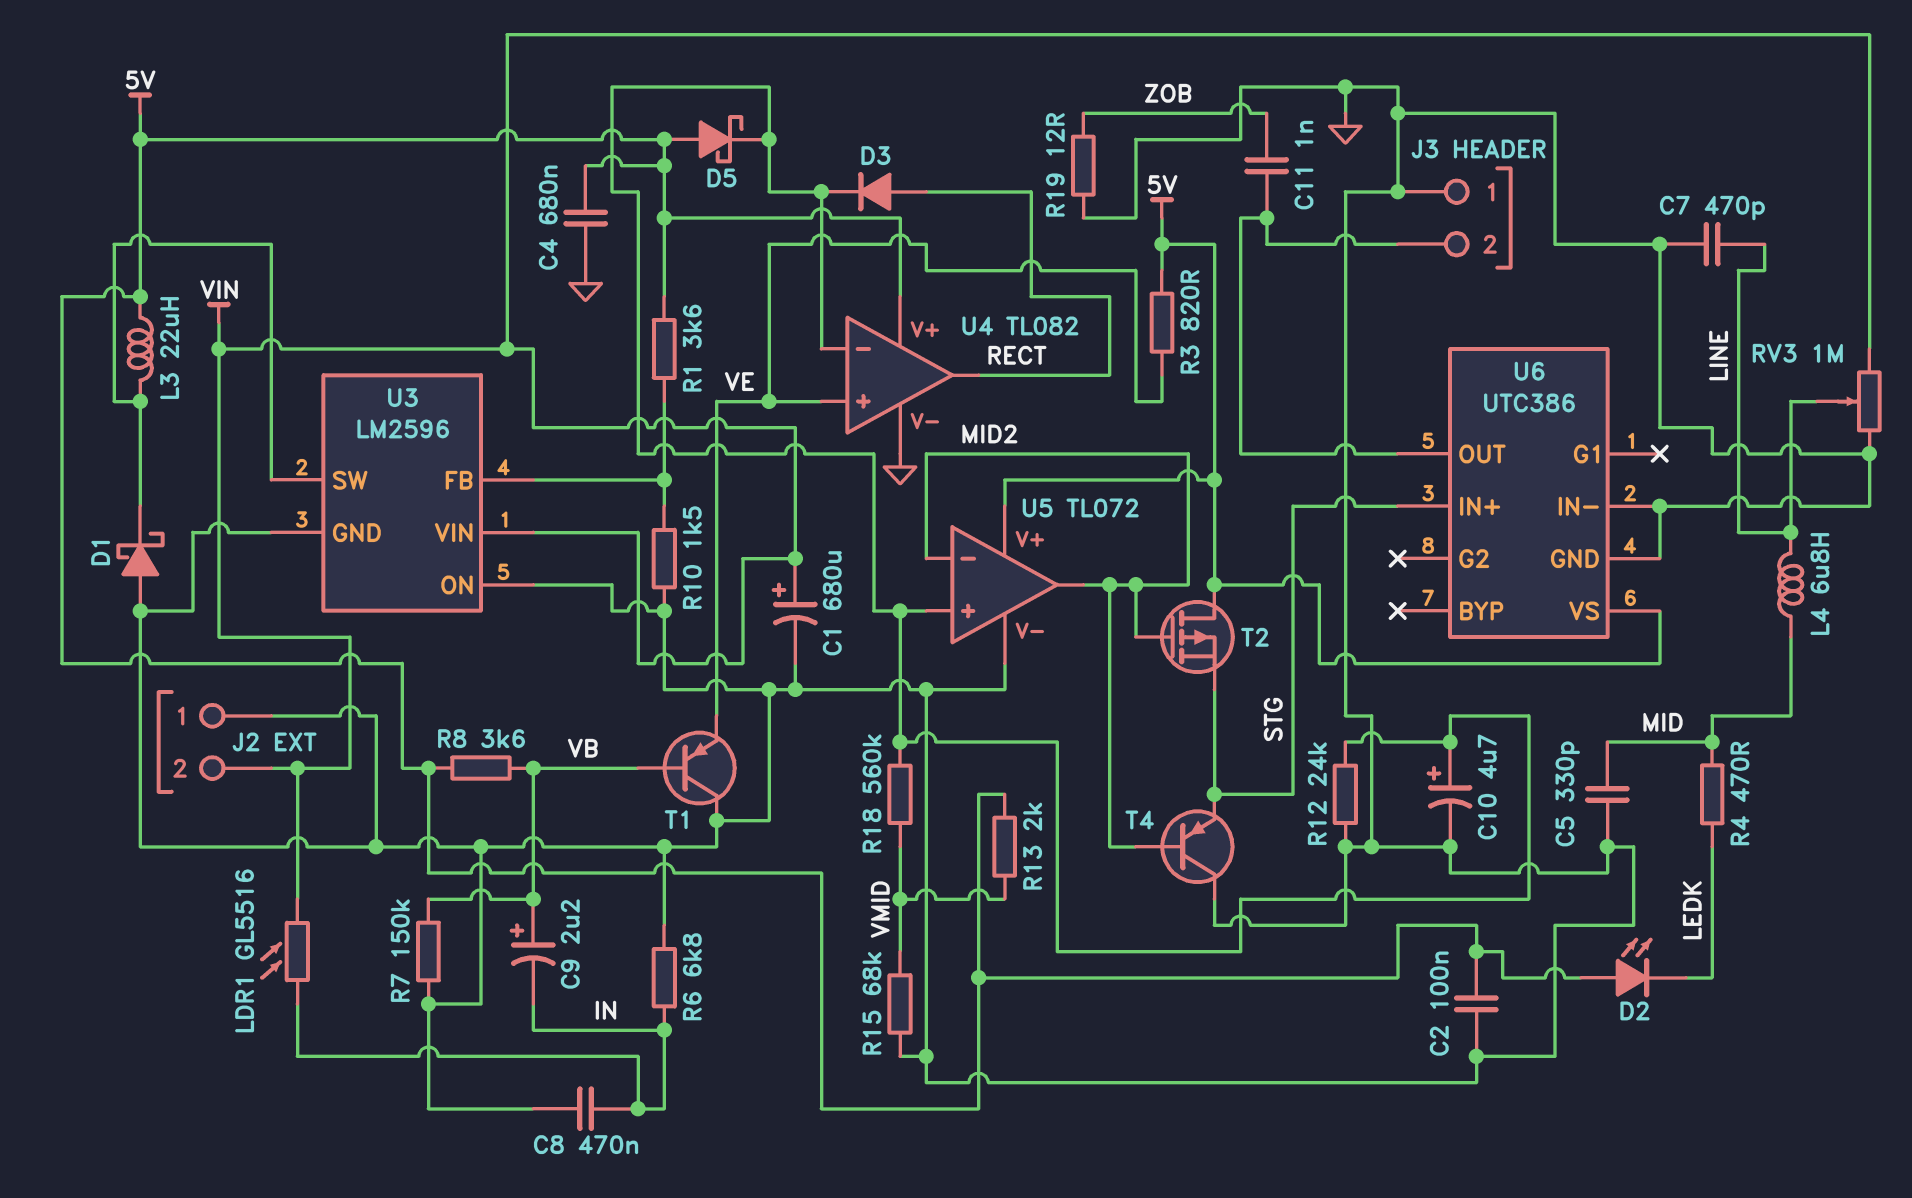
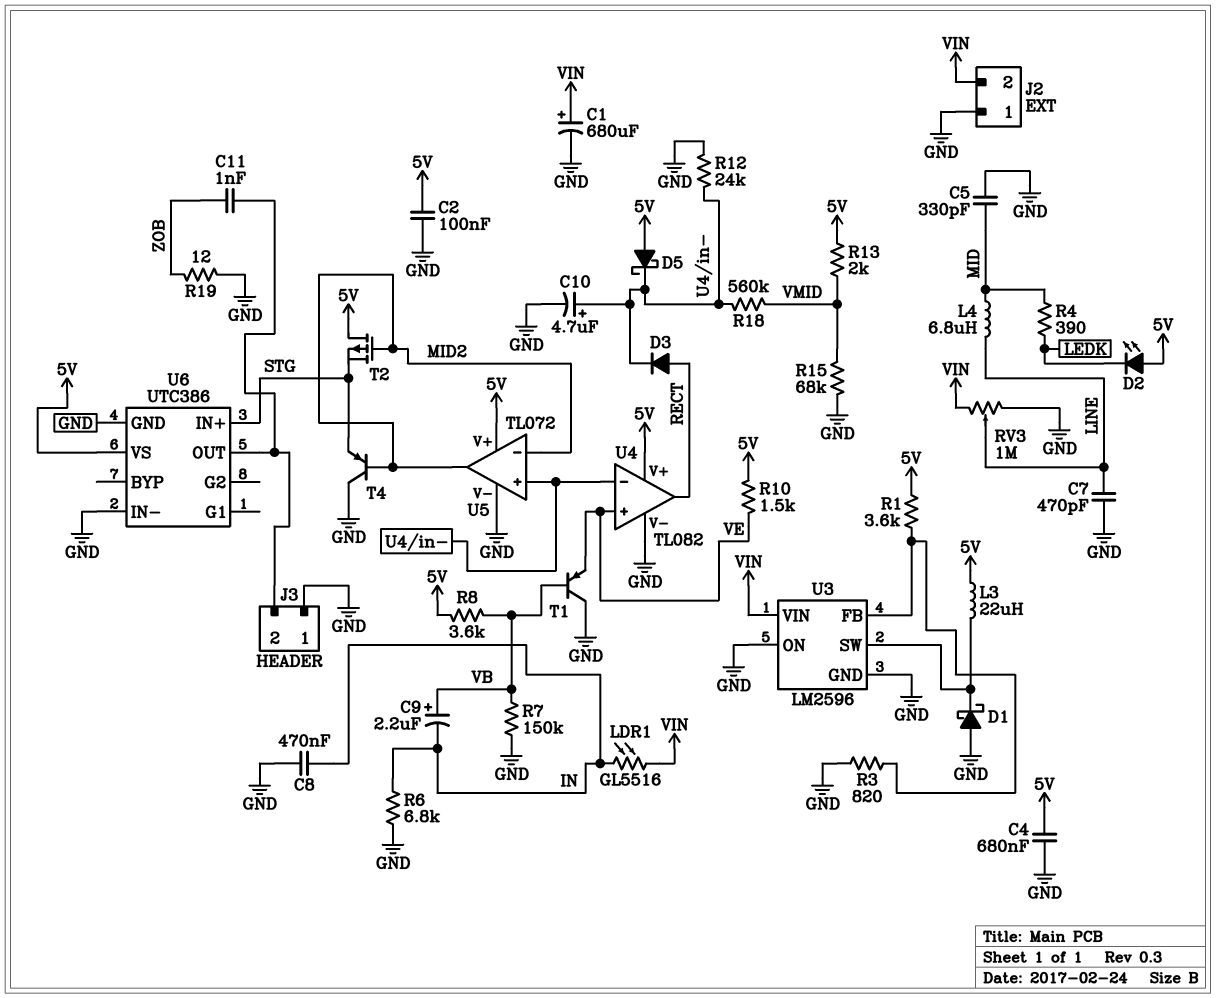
R3: 820 (5V, VE) -> 820 (GND, U3/FB)
R4: 470 (LEDK, MID) -> 390 (LEDK, MID)
R10: 1.5k (GND, U3/FB) -> 1.5k (5V, VE)

